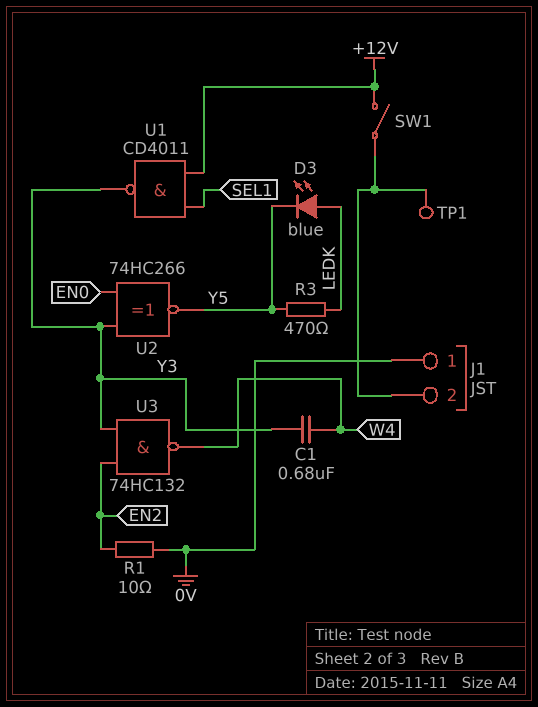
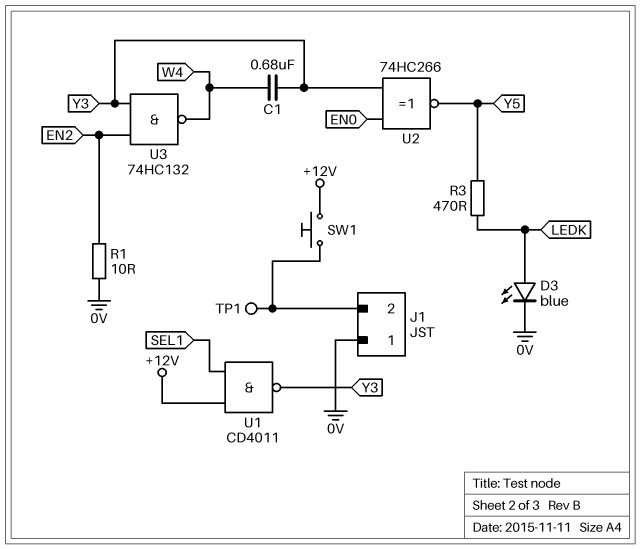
D3: LED blue (A LEDK, K Y5) -> LED blue (A LEDK, K 0V)
SW1: switch (+12V, J1/2) -> button (+12V, J1/2)

